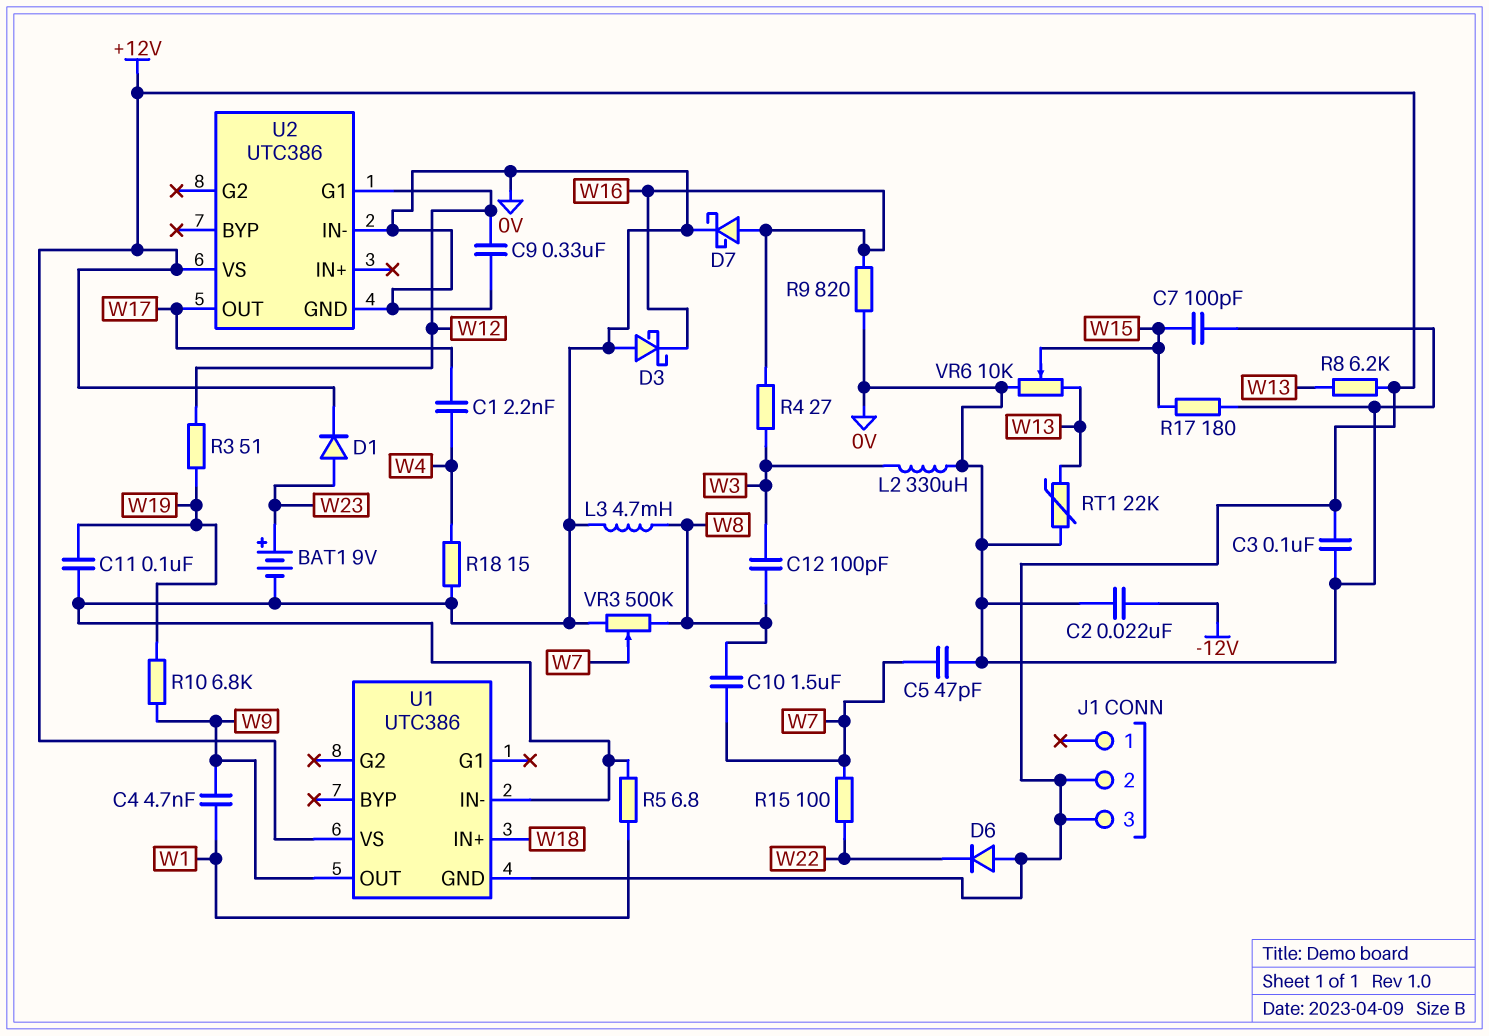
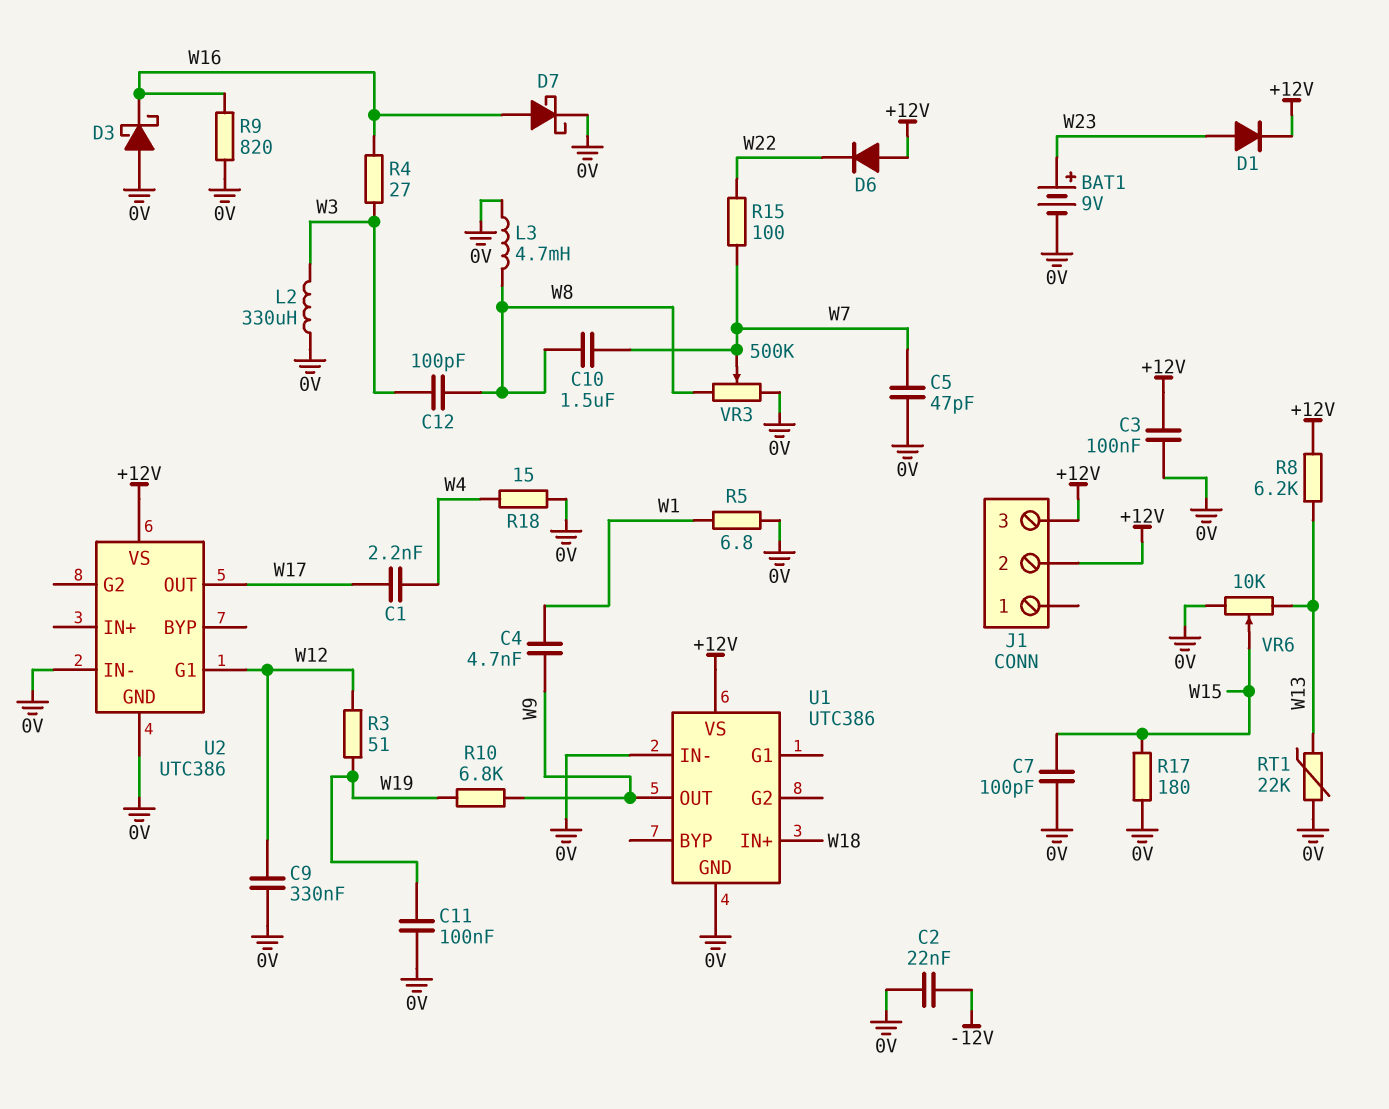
U1 pin GND: +12V -> 0V

